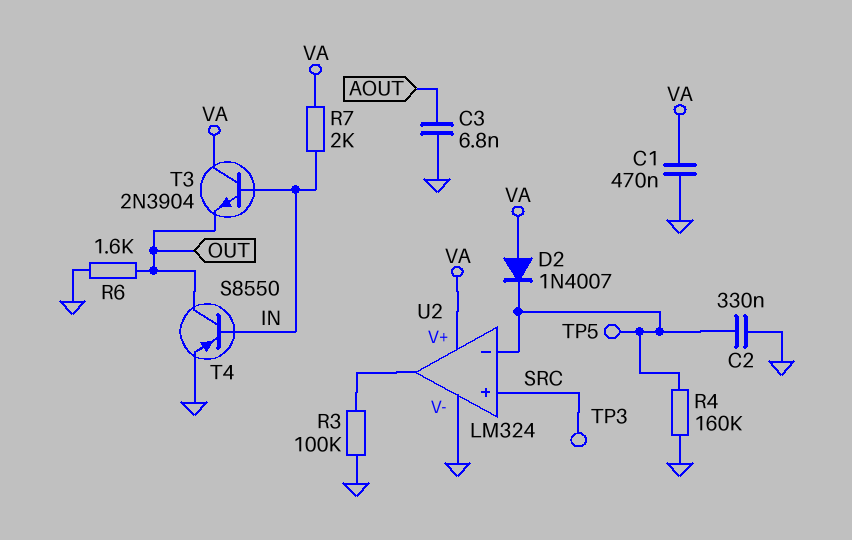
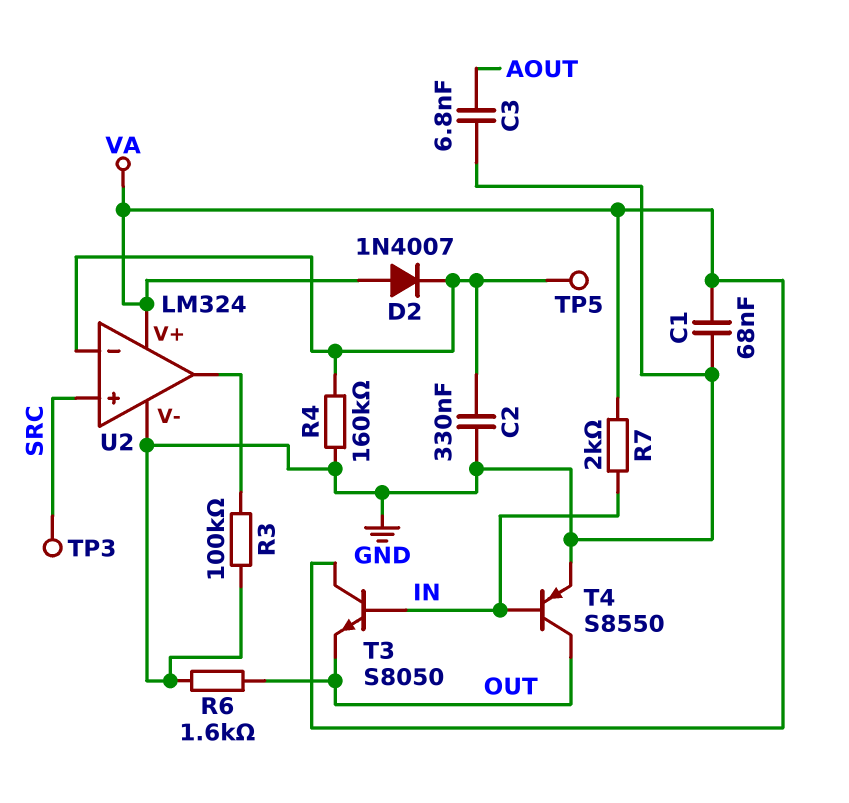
C1: 470nF (GND, VA) -> 68nF (GND, VA)
T3: NPN 2N3904 (B IN, C VA, E OUT) -> NPN S8050 (B IN, C VA, E OUT)

